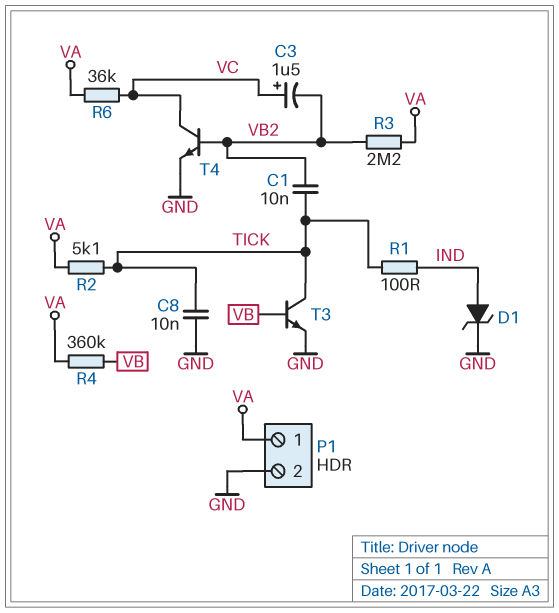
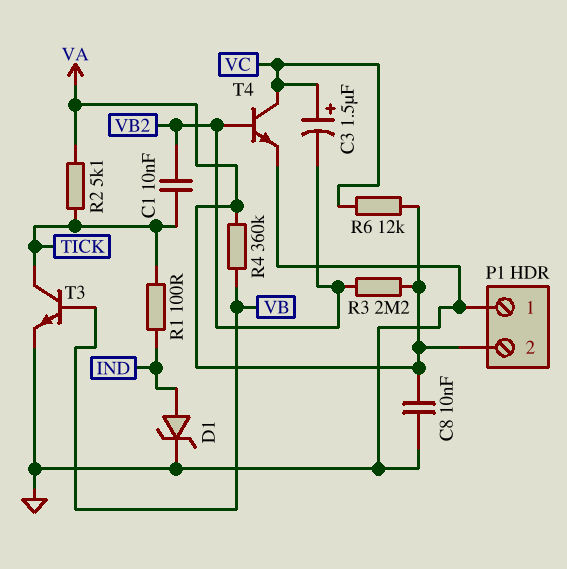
C8: 10nF (GND, TICK) -> 10nF (GND, VA)
P1 pin 1: VA -> GND
P1 pin 2: GND -> VA
R6: 36k (VA, VC) -> 12k (VA, VC)

